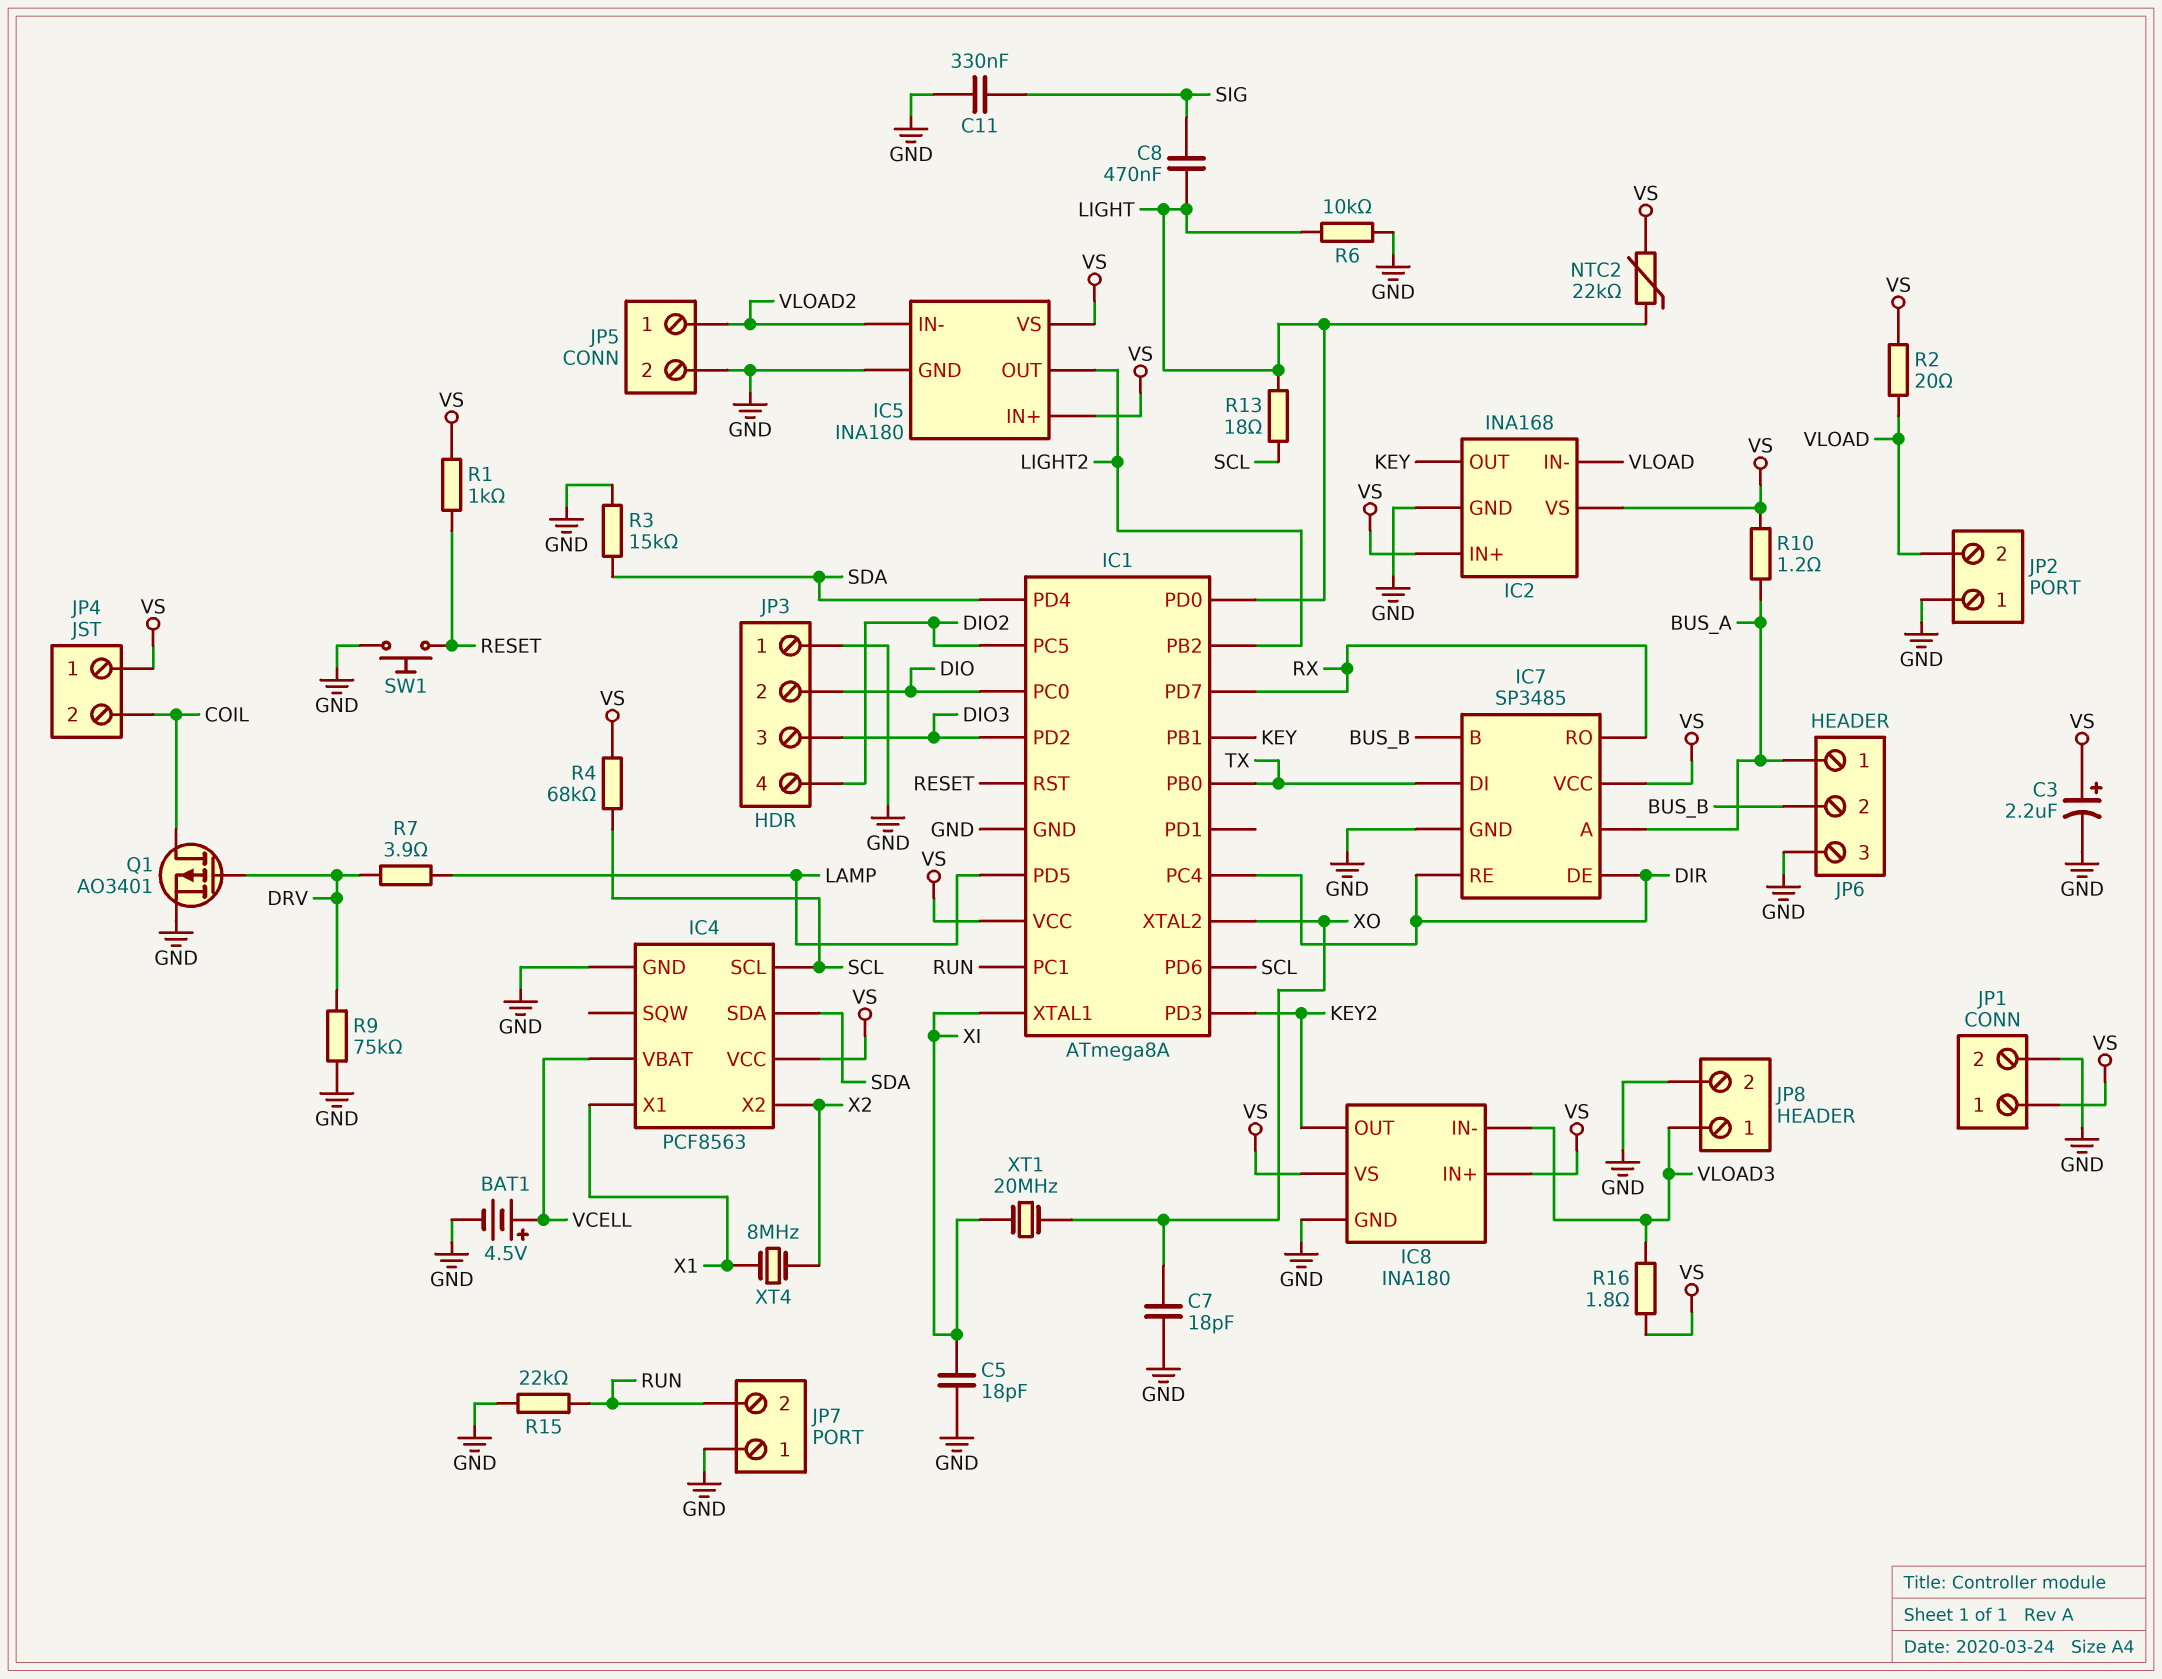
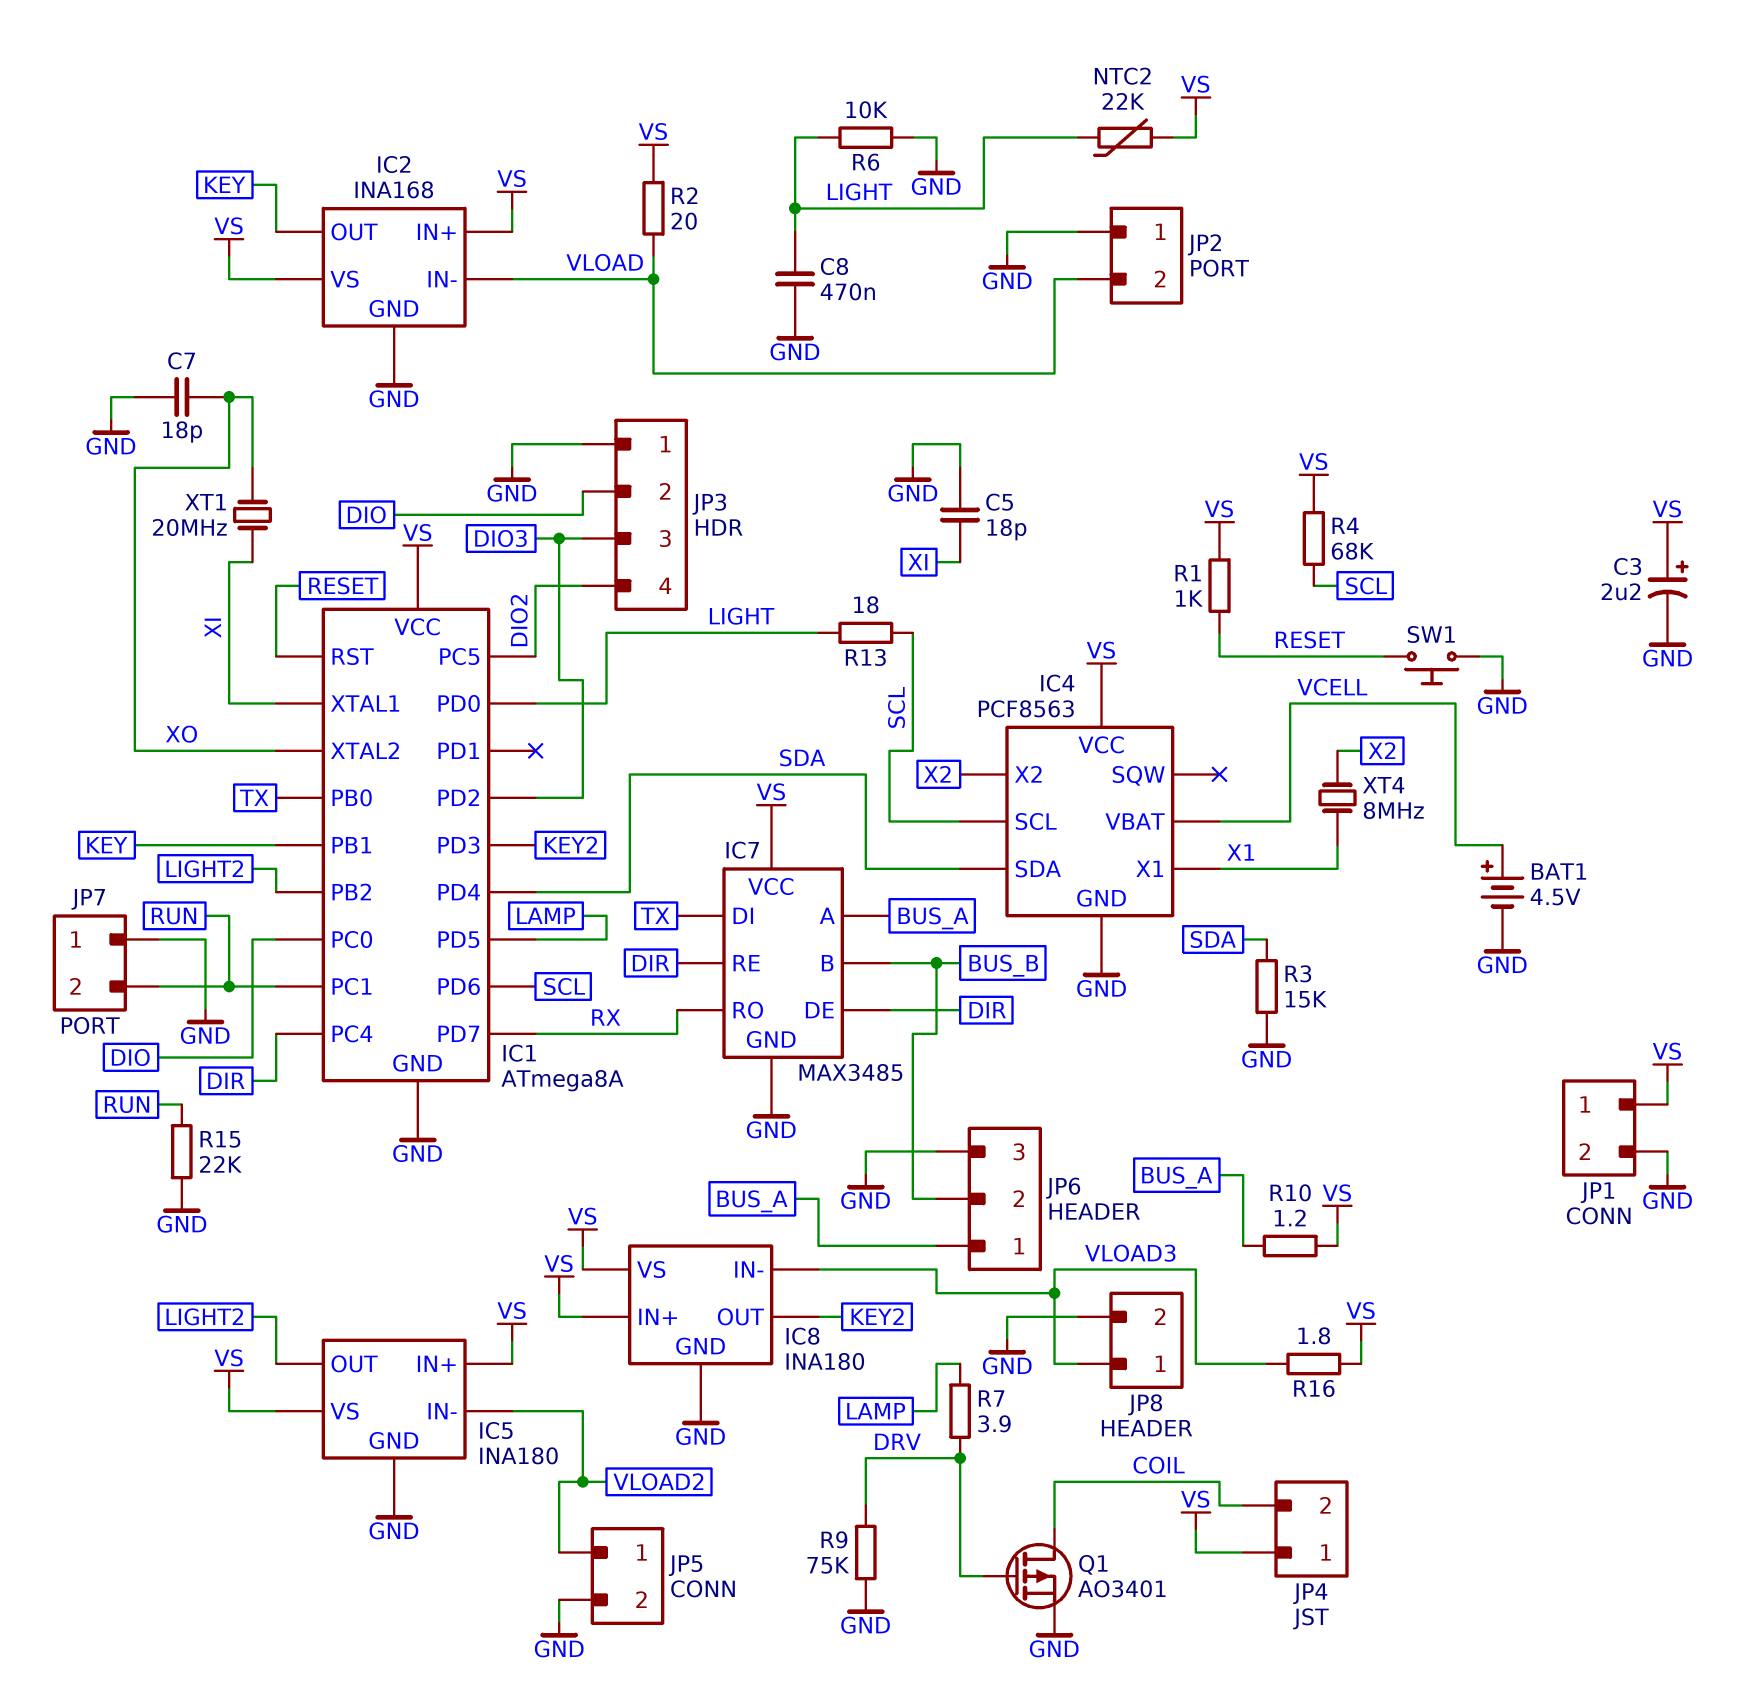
C8: 470nF (LIGHT, SIG) -> 470nF (GND, LIGHT)
C11: 330nF (GND, SIG) -> none
IC7: SP3485 -> MAX3485

